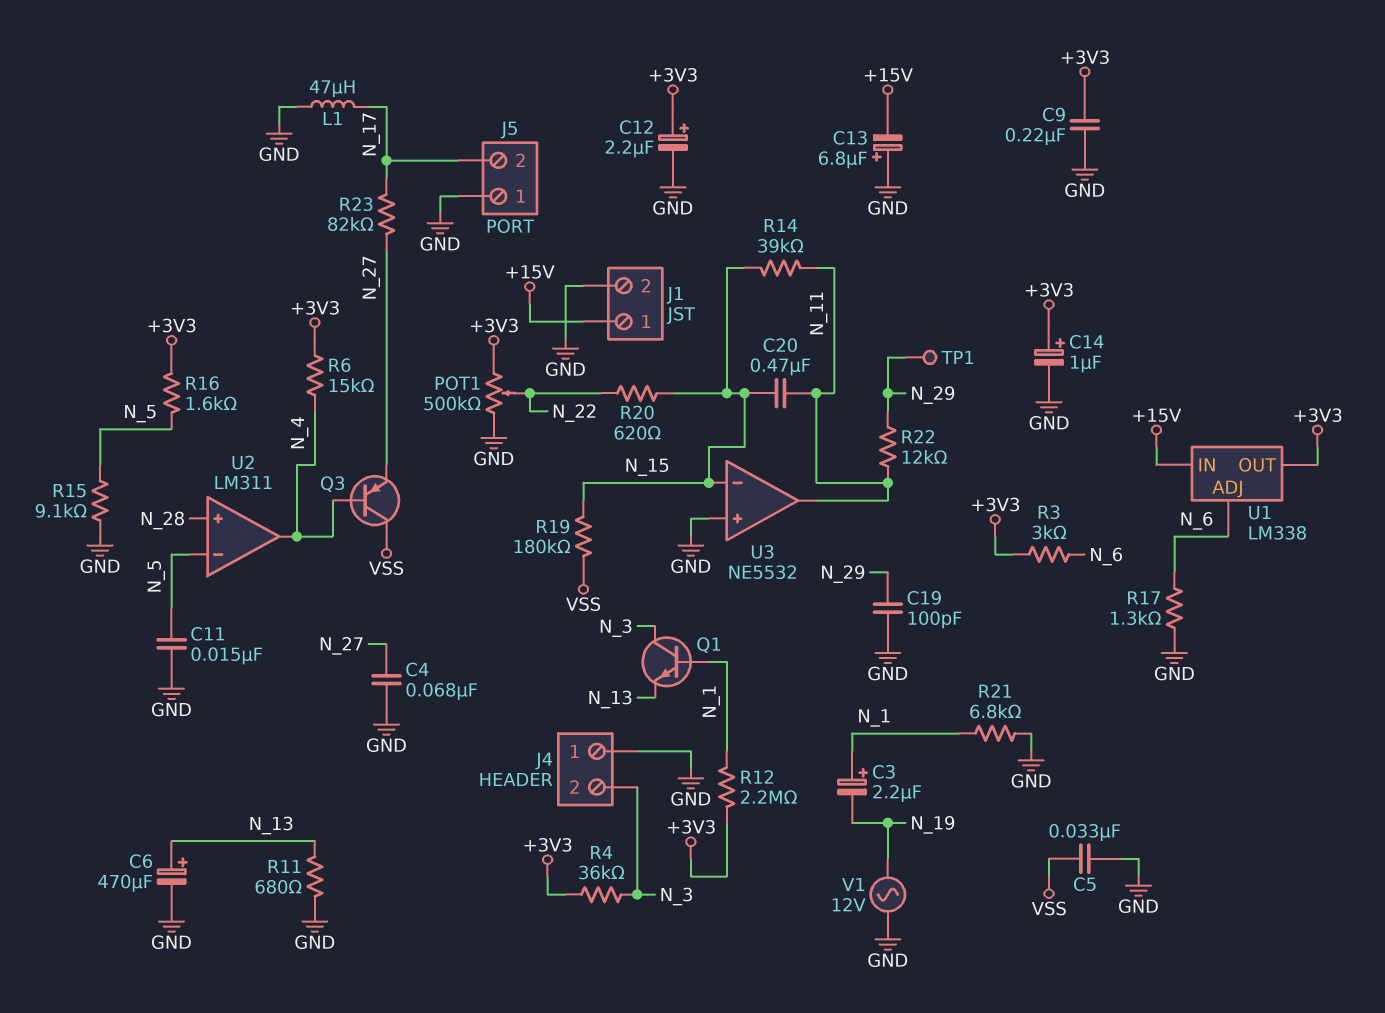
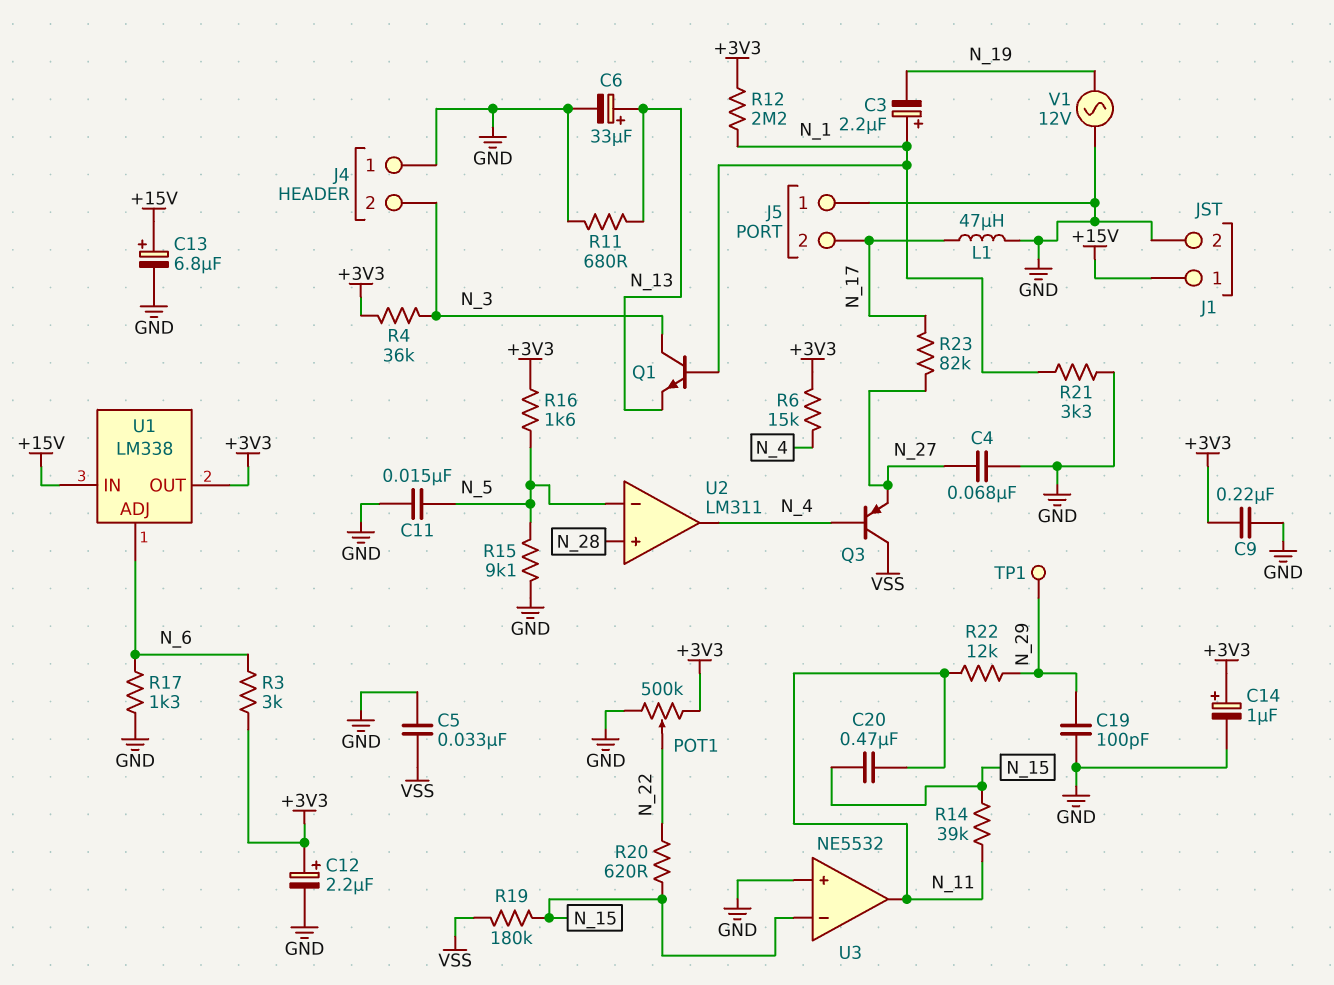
C6: 470uF (plus N_13, minus GND) -> 33uF (plus N_13, minus GND)
C13: 6.8uF (plus GND, minus +15V) -> 6.8uF (plus +15V, minus GND)
R21: 6.8k (GND, N_1) -> 3.3k (GND, N_1)

